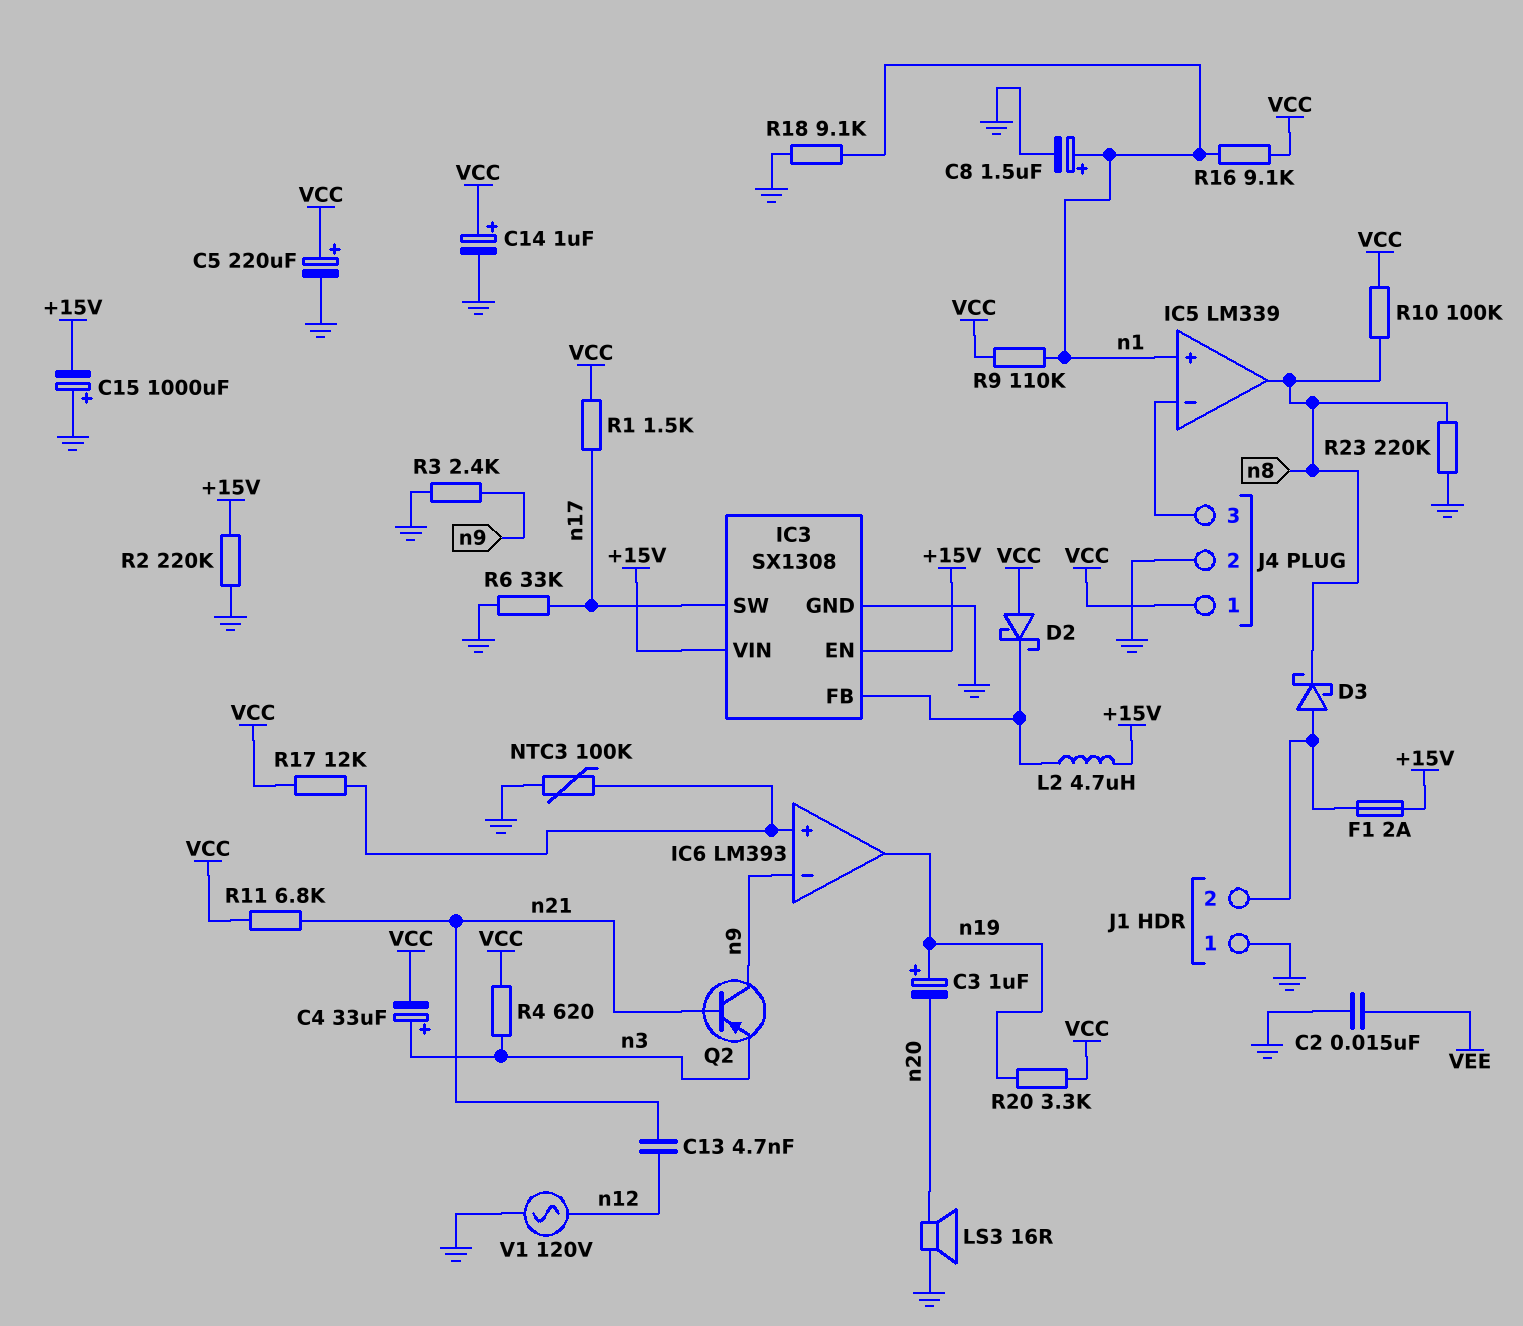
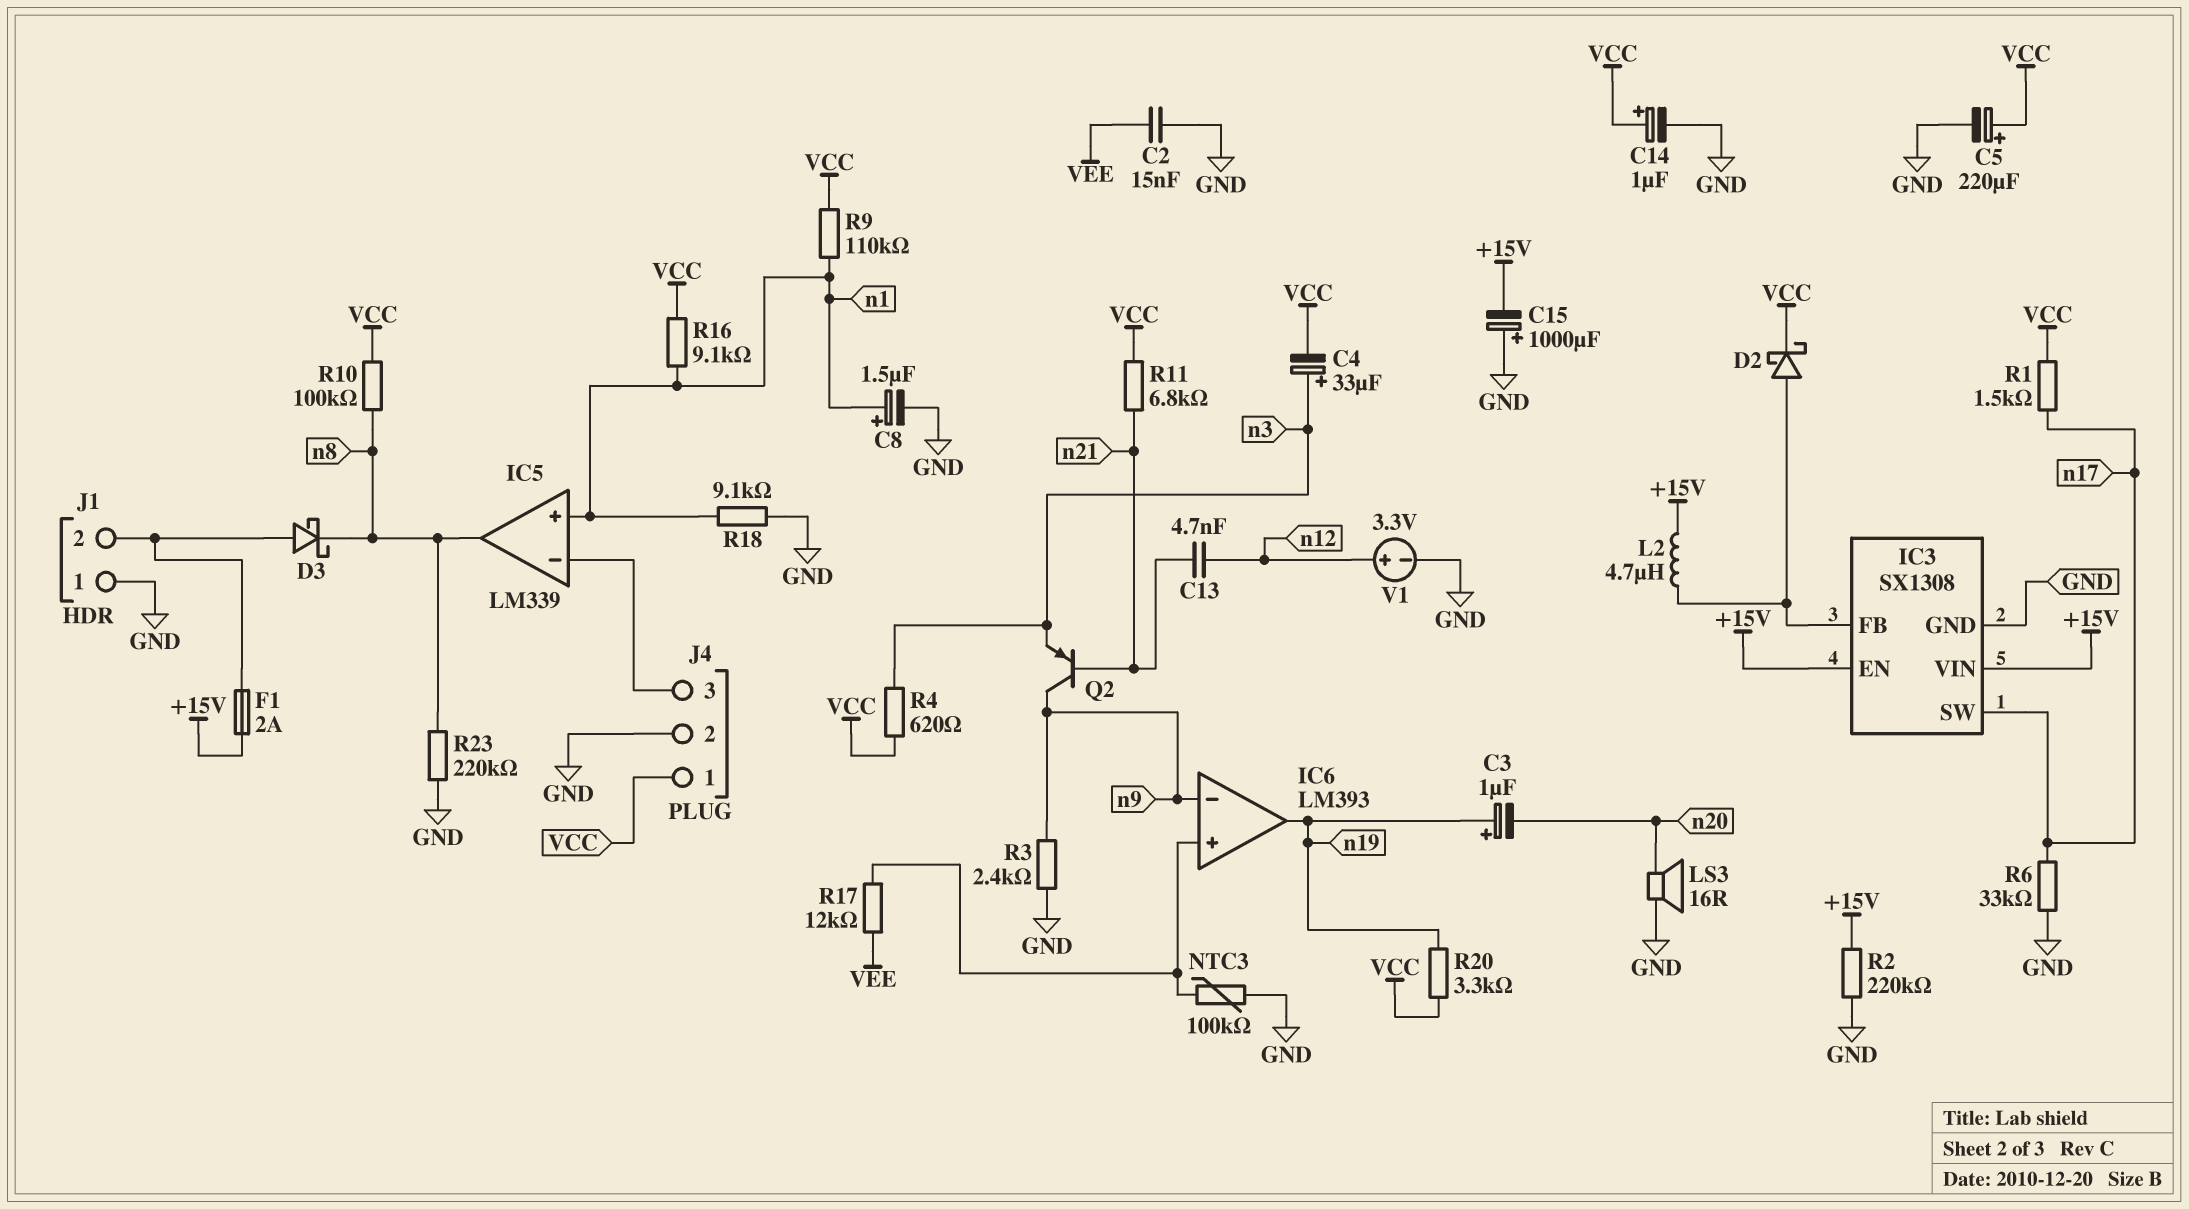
D2: schottky (A VCC, K IC3/FB) -> schottky (A IC3/FB, K VCC)
R17: 12k (IC6/in+, VCC) -> 12k (IC6/in+, VEE)
V1: AC 120V (GND, n12) -> 3.3V (plus n12, minus GND)

